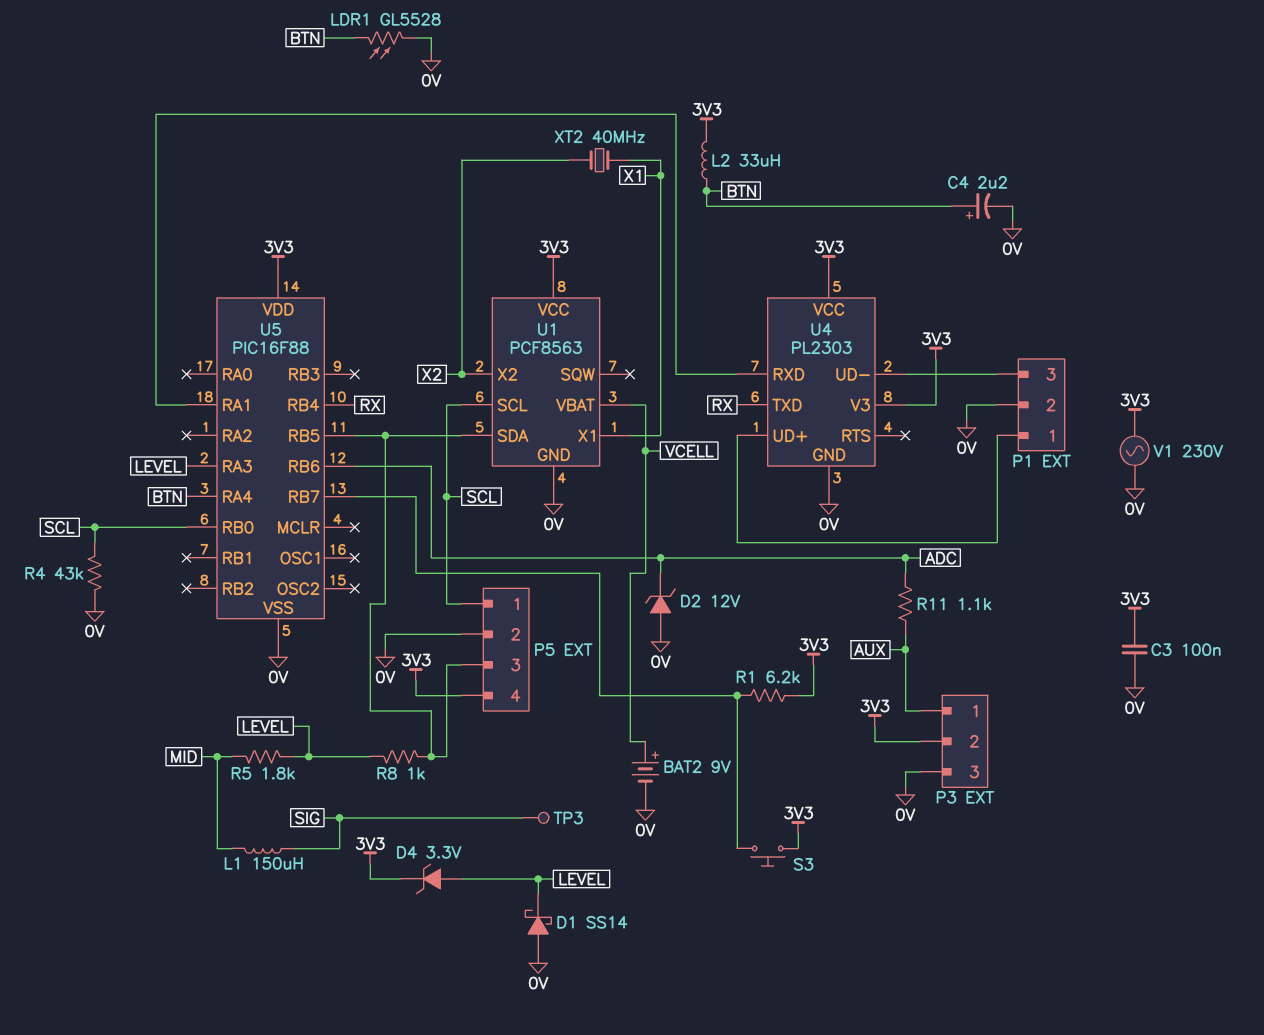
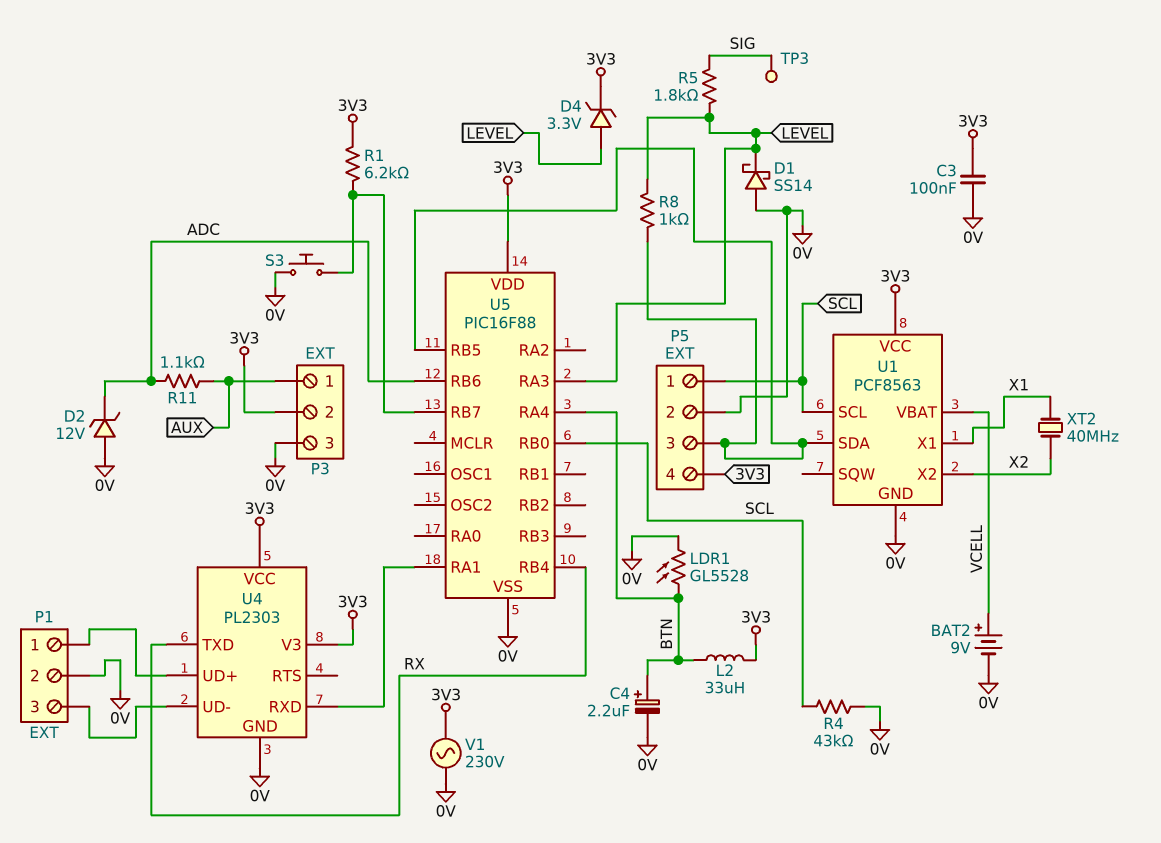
L1: 150uH (MID, SIG) -> none
R5: 1.8k (LEVEL, MID) -> 1.8k (LEVEL, SIG)
S3: button (3V3, U5/RB7) -> button (0V, U5/RB7)

